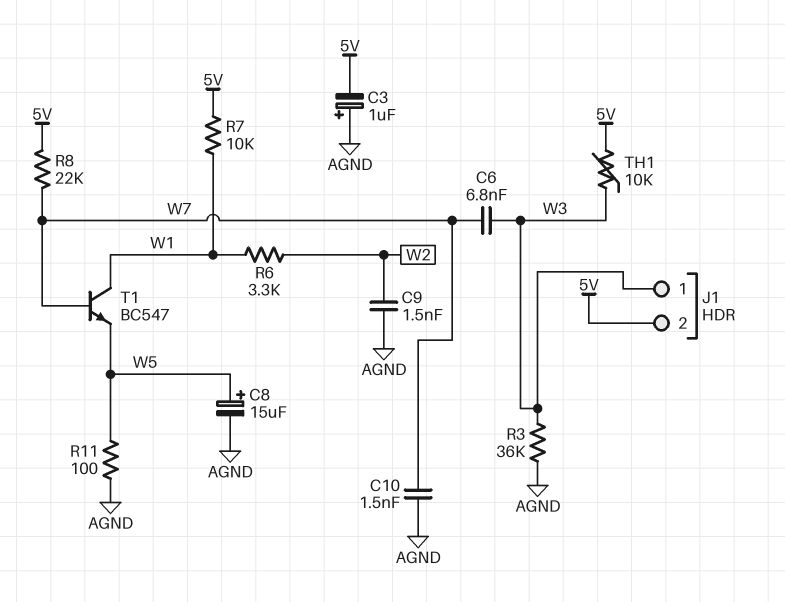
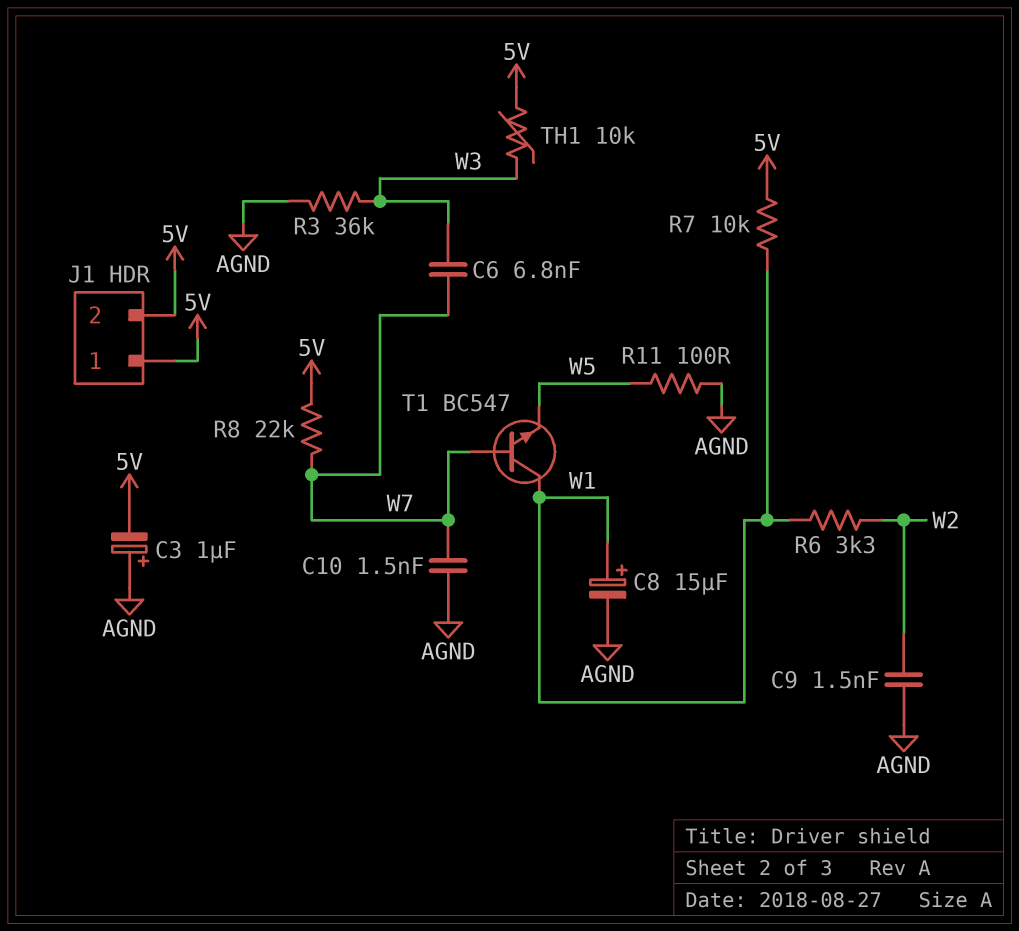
C8: 15uF (plus W5, minus AGND) -> 15uF (plus W1, minus AGND)
J1 pin 1: W3 -> 5V

